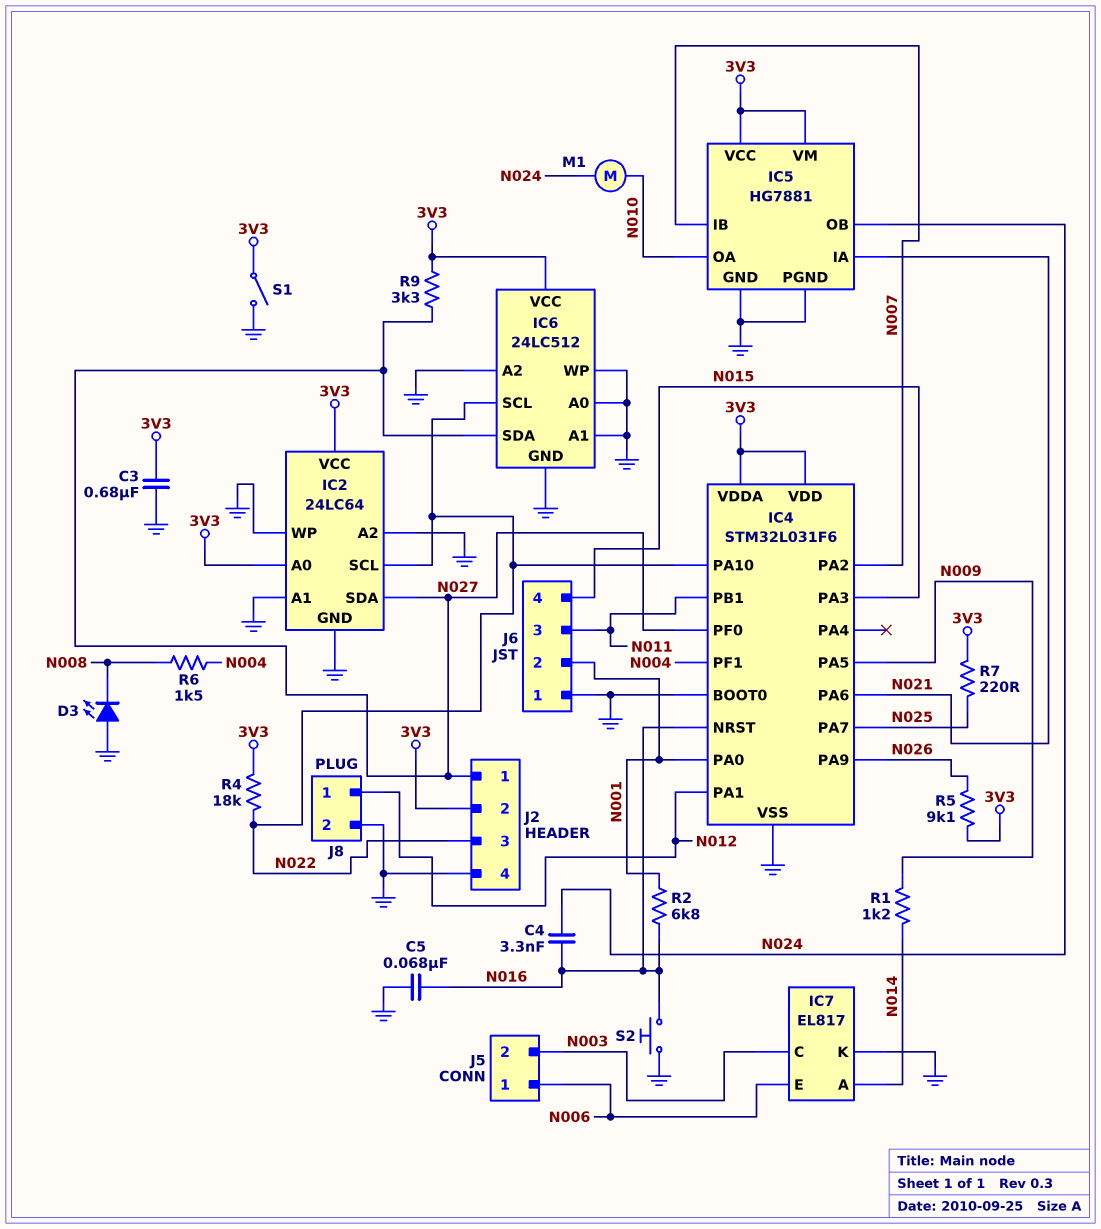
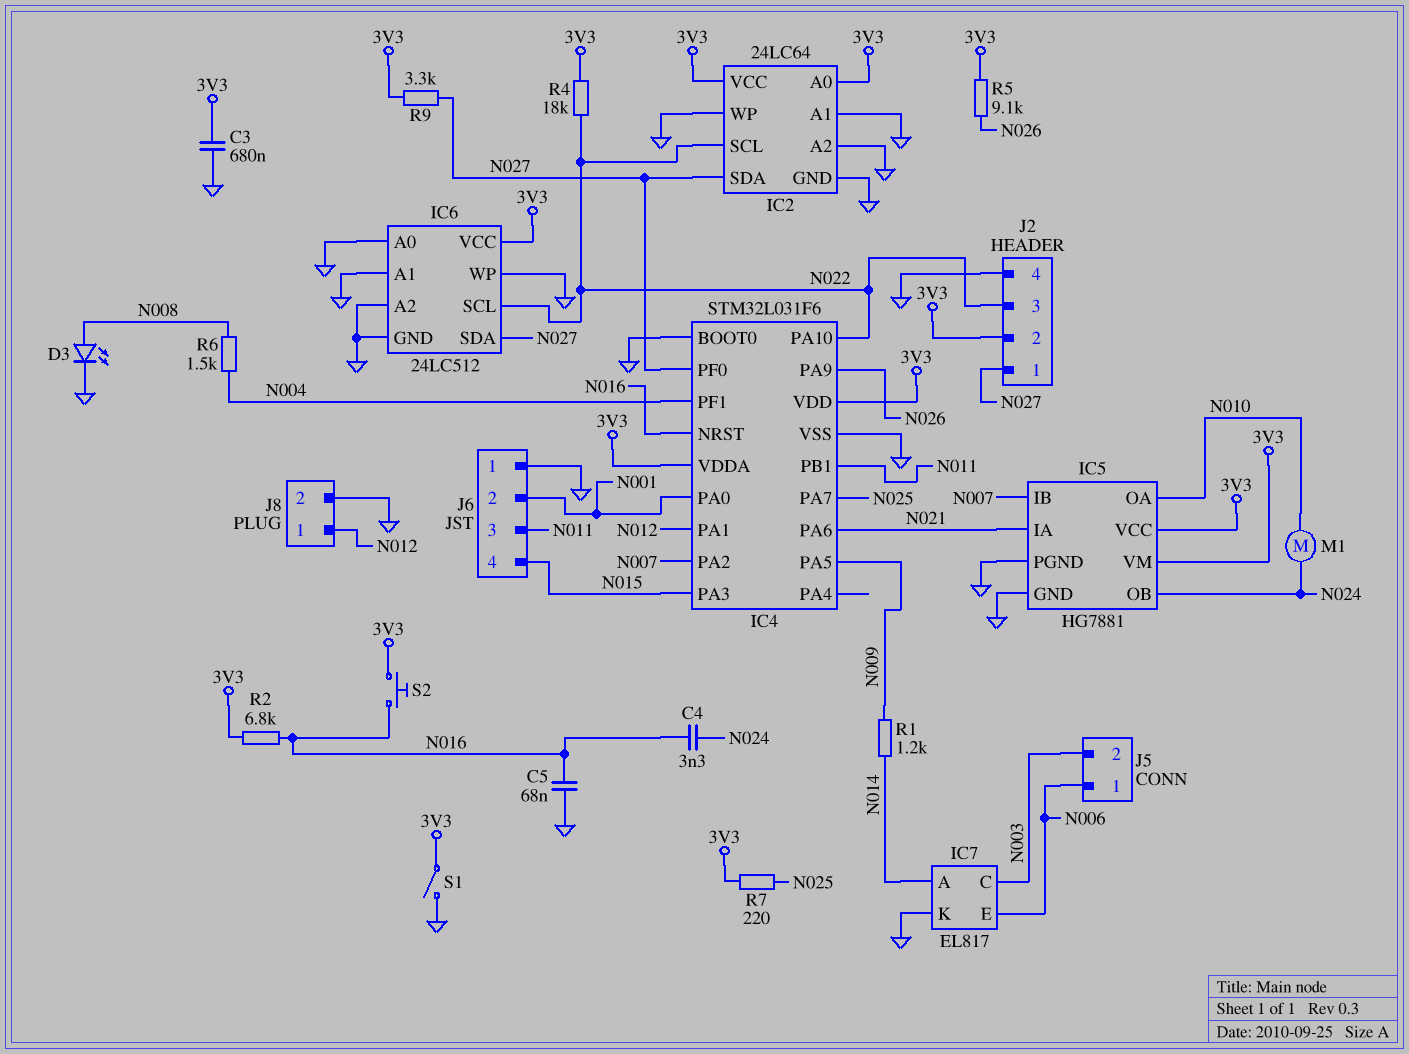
D3: LED (A GND, K N008) -> LED (A N008, K GND)
R2: 6.8k (N001, N016) -> 6.8k (3V3, N016)
S2: button (GND, N016) -> button (3V3, N016)

